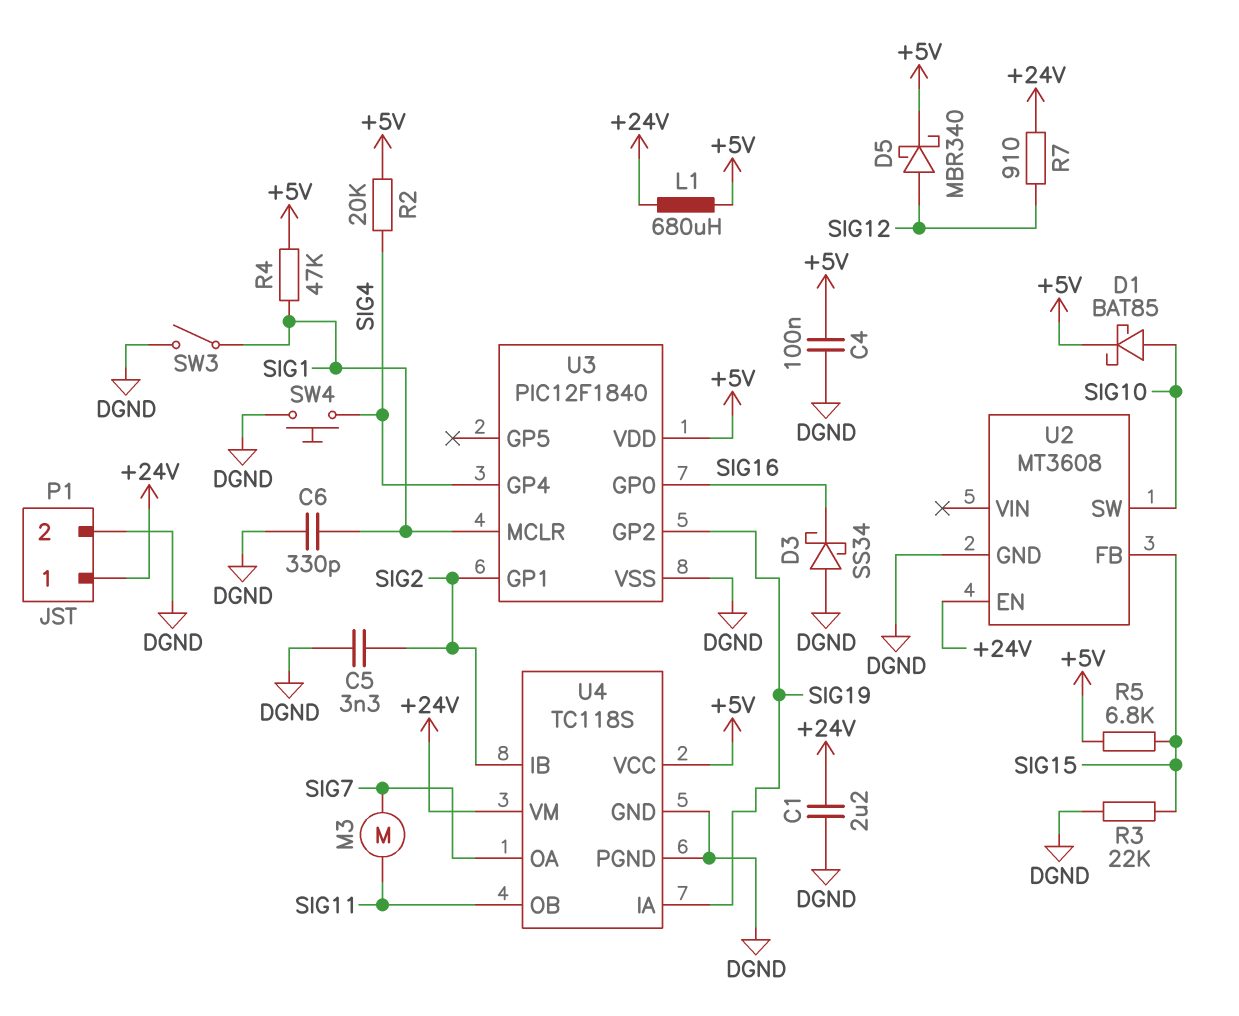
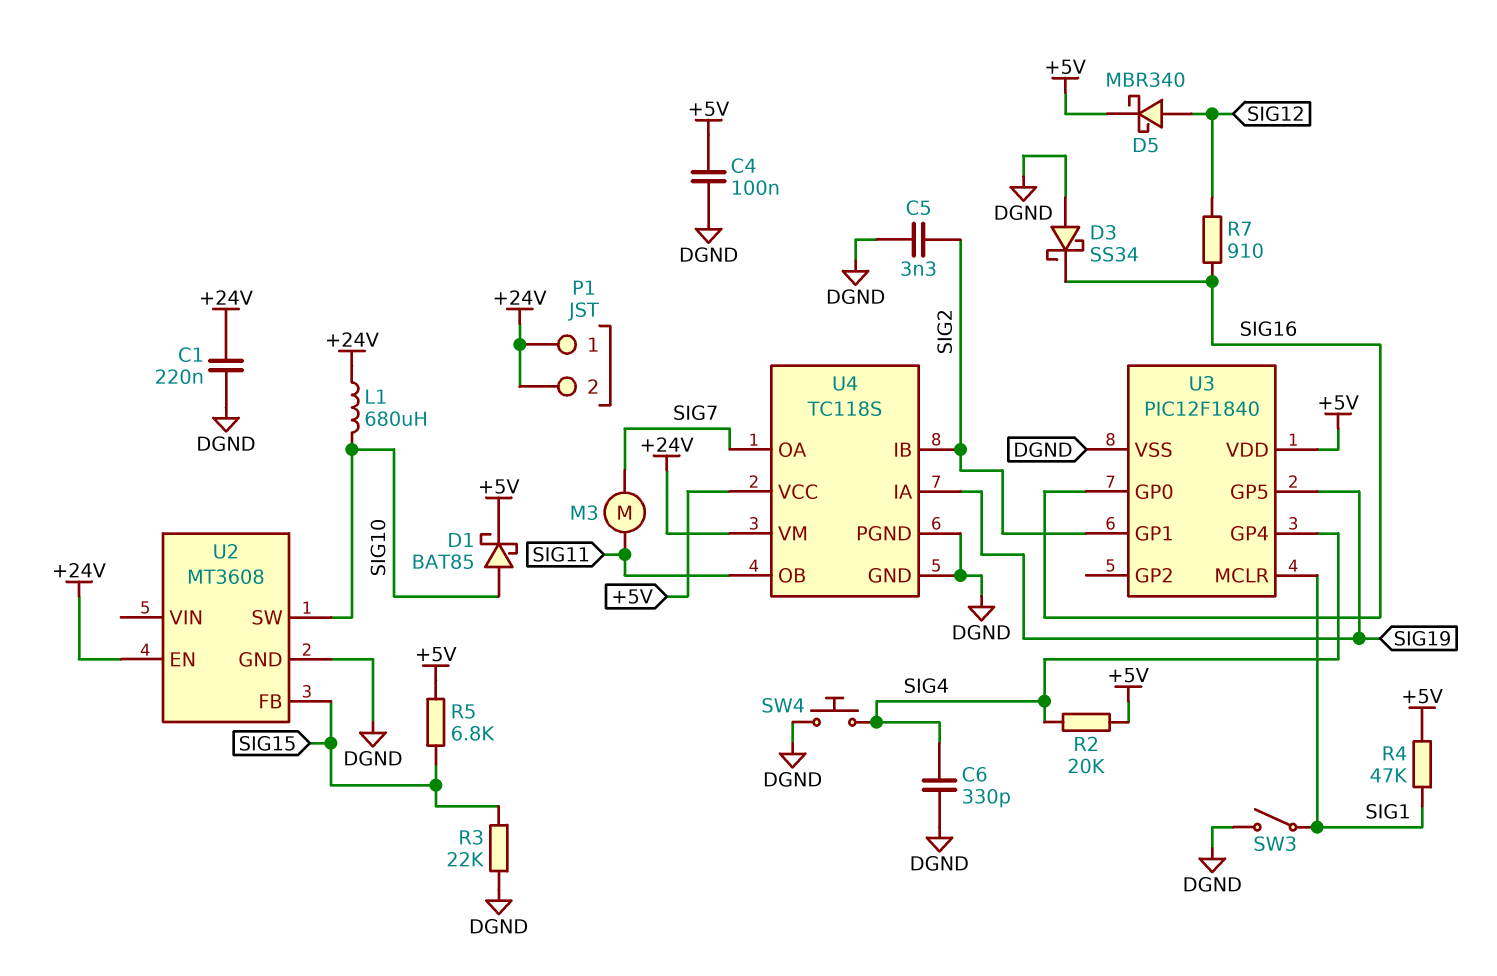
C1: 2.2uF (+24V, DGND) -> 220nF (+24V, DGND)
C6: 330pF (DGND, SIG1) -> 330pF (DGND, SIG4)
L1: 680uH (+5V, +24V) -> 680uH (+24V, SIG10)
P1 pin 2: DGND -> +24V
R7: 910 (+24V, SIG12) -> 910 (SIG12, SIG16)
U3 pin GP2: SIG19 -> none
U3 pin GP5: none -> SIG19

